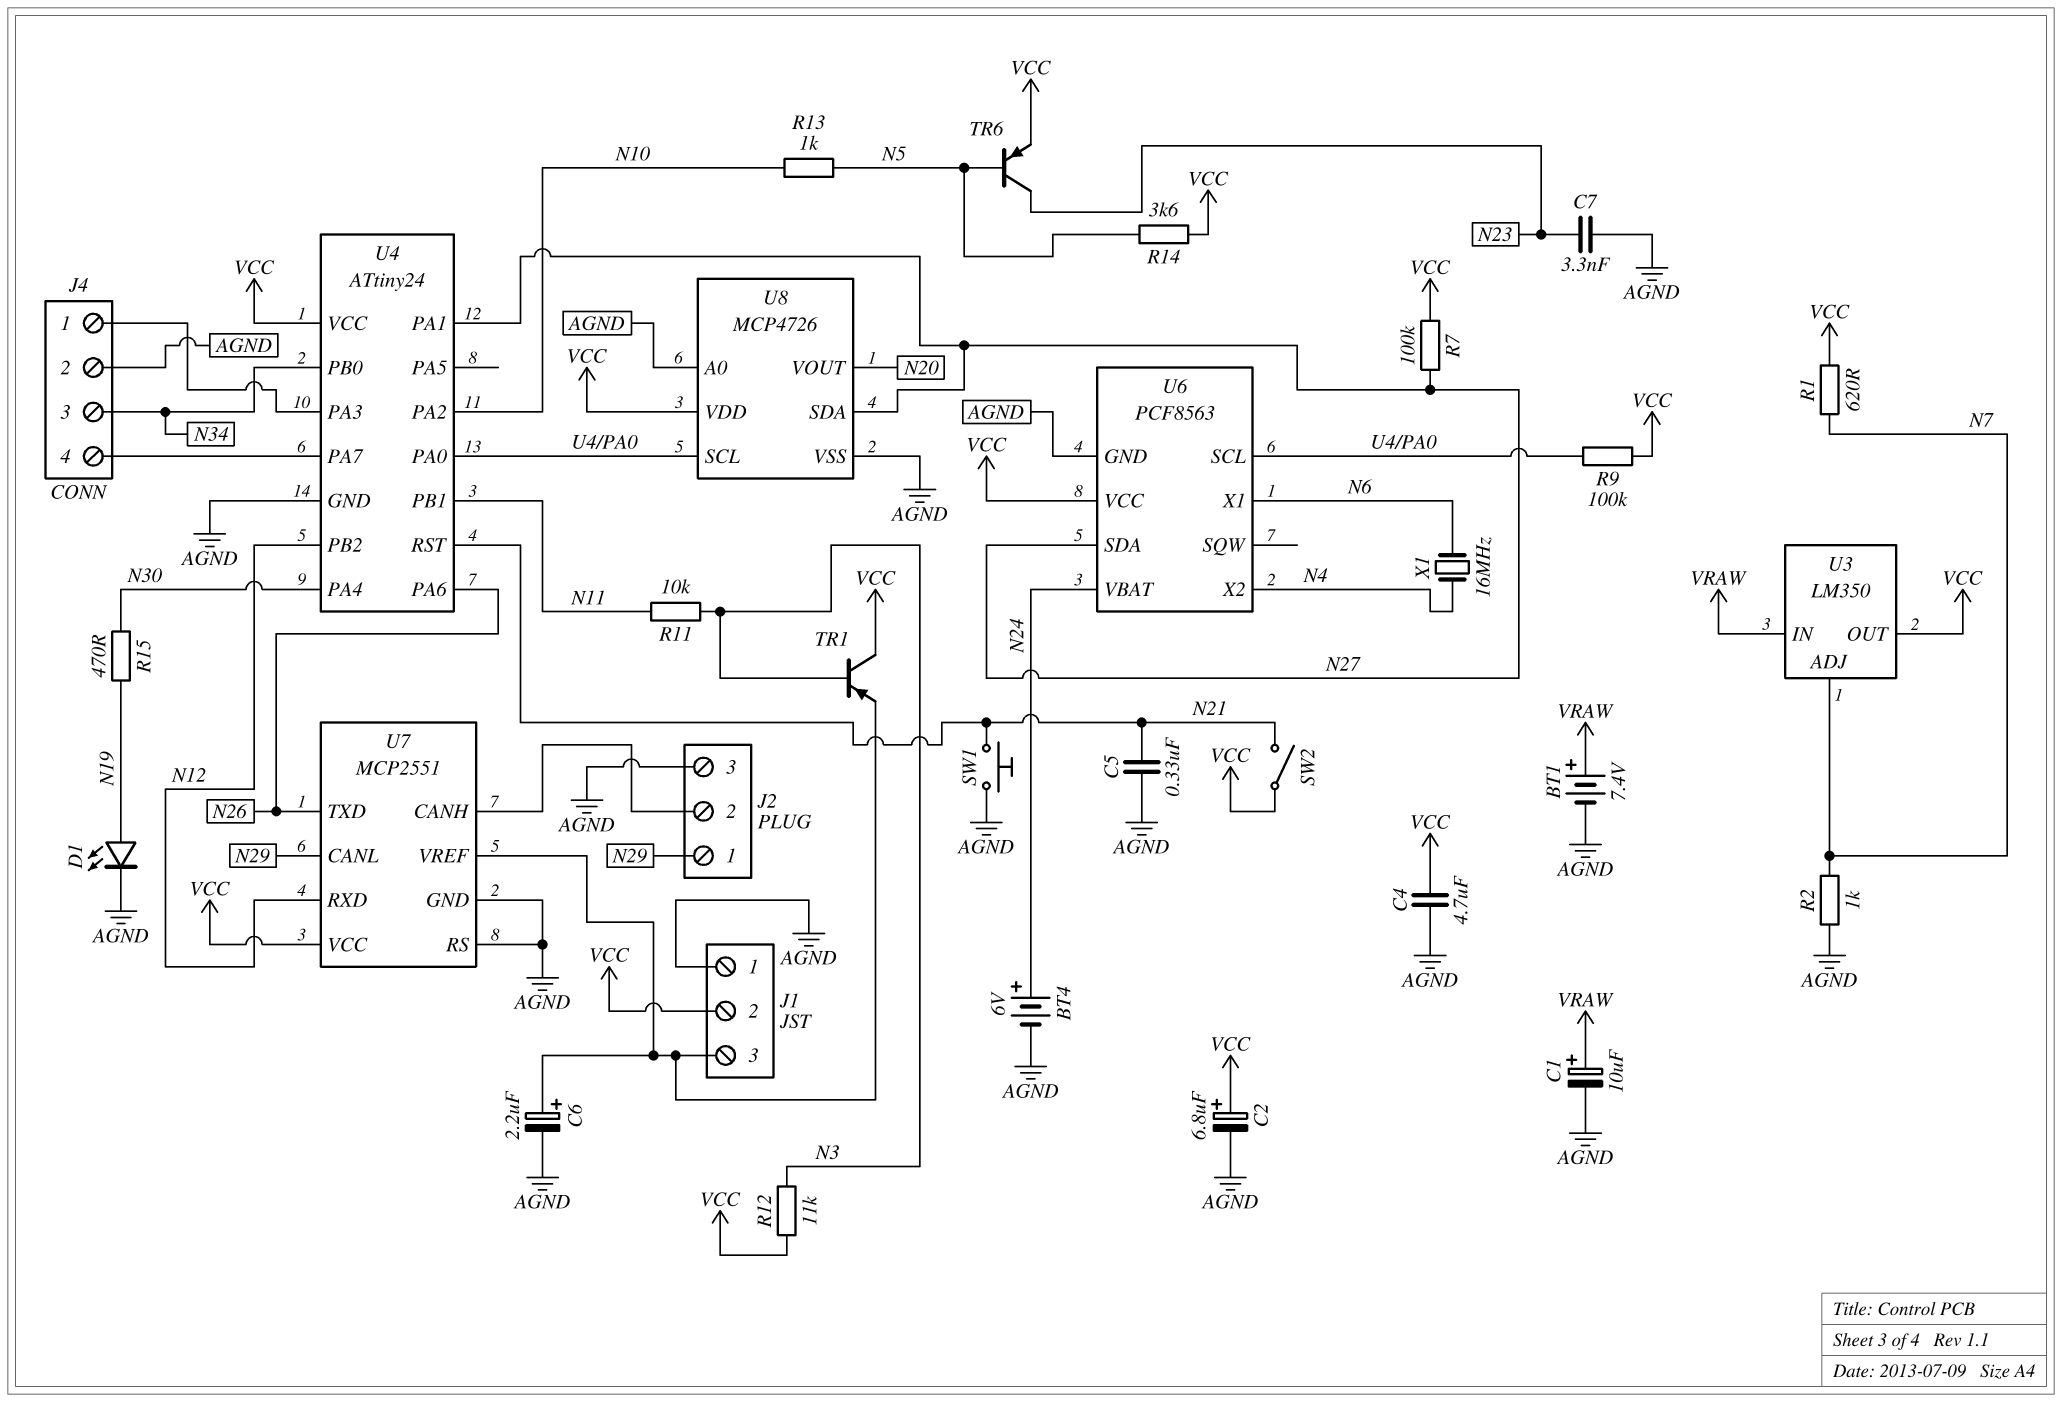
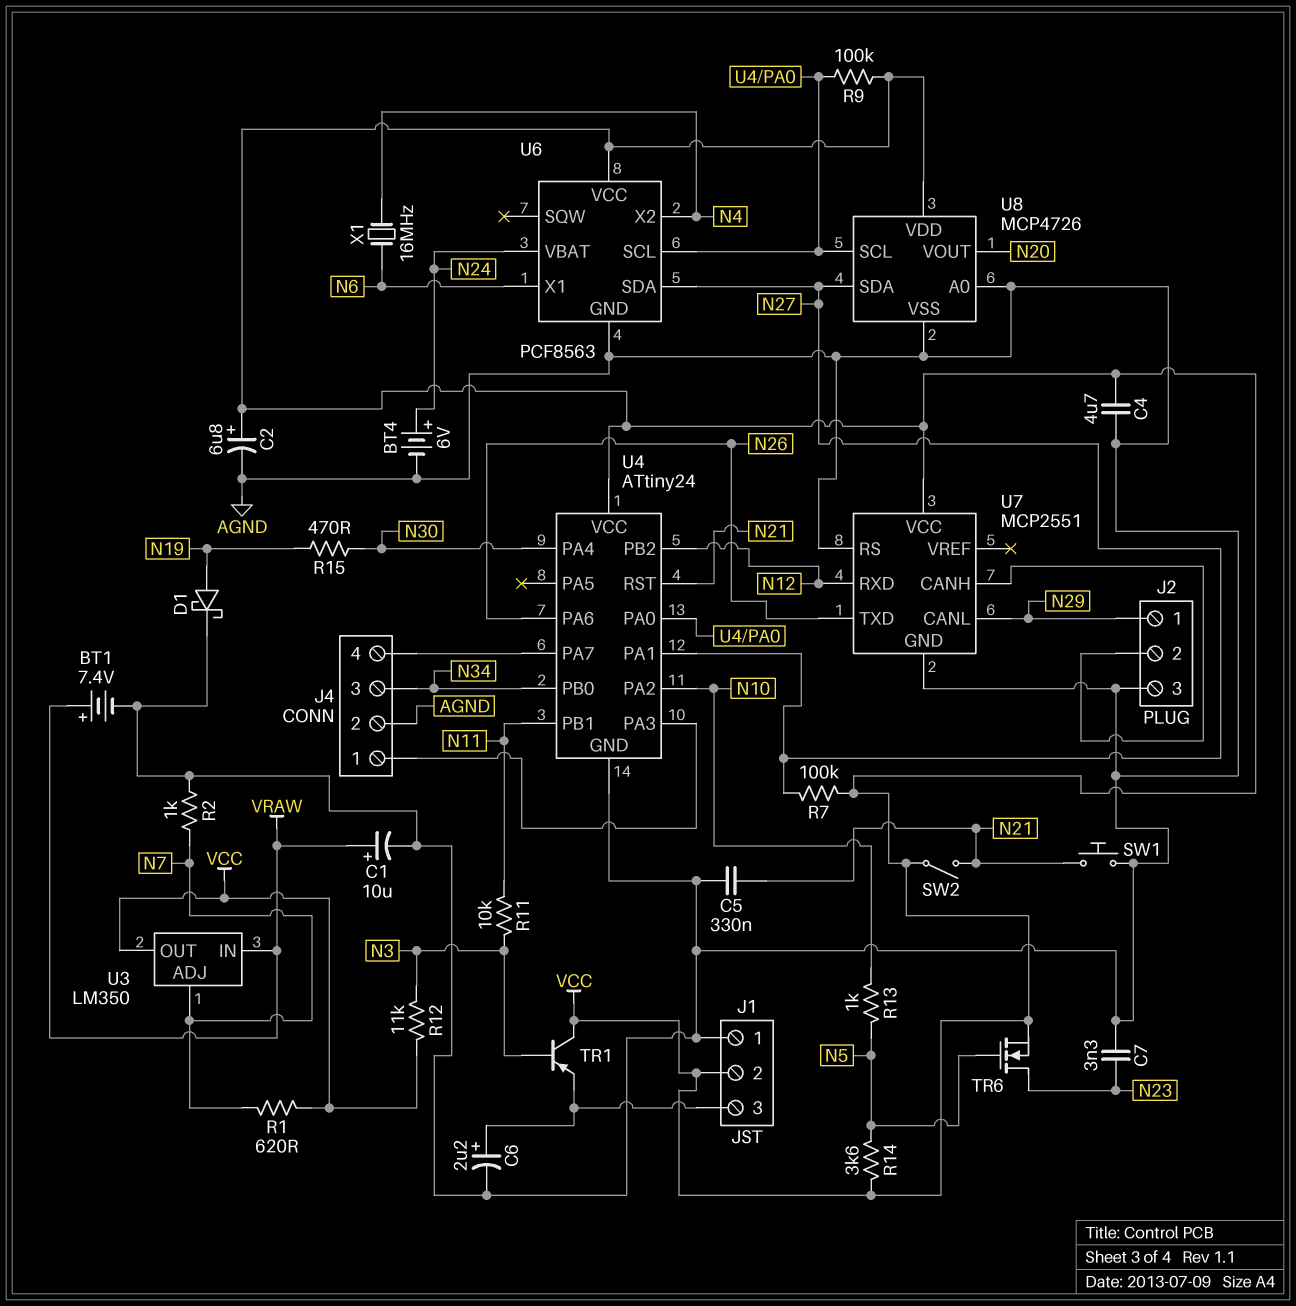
D1: LED (A N19, K AGND) -> schottky (A N19, K AGND)
TR6: PNP (B N5, C N23, E VCC) -> NMOS (G N5, D N23, S VCC)
U7 pin VREF: J1/3 -> none

